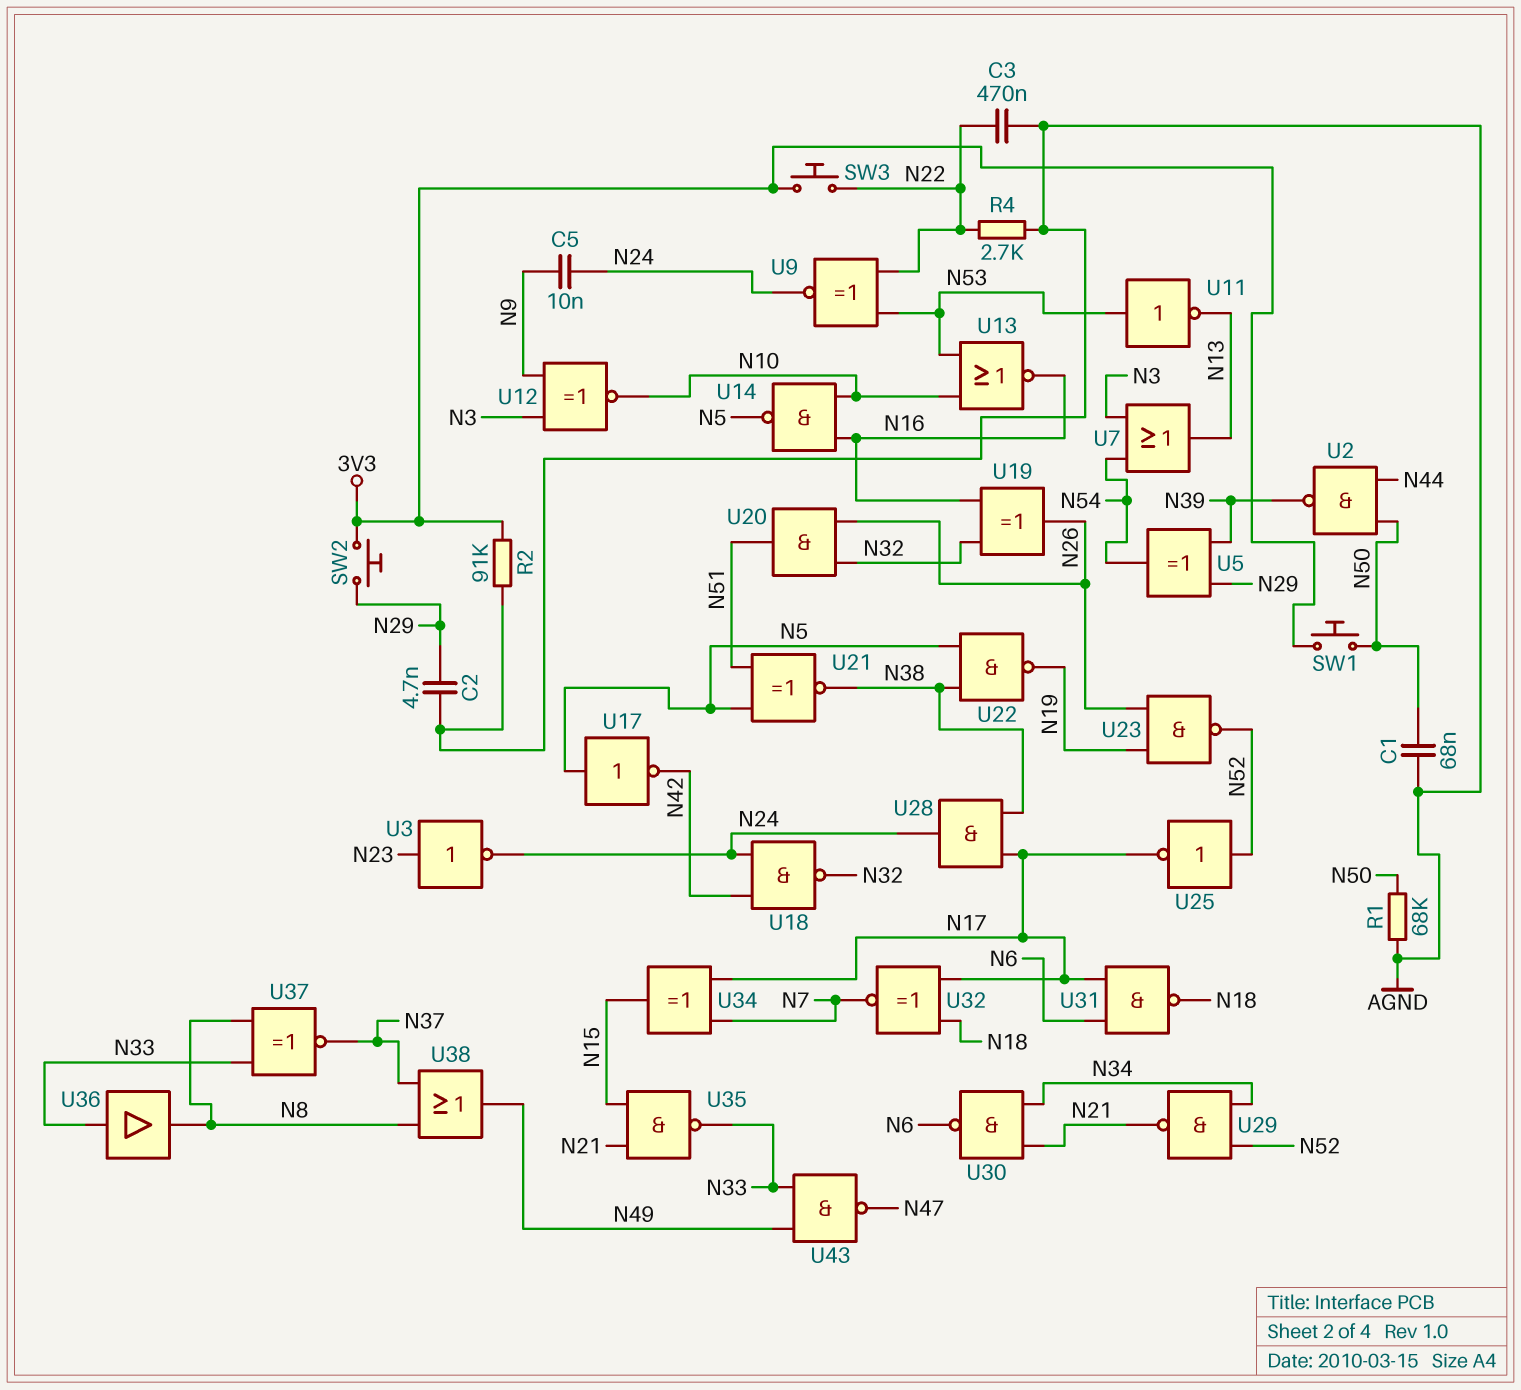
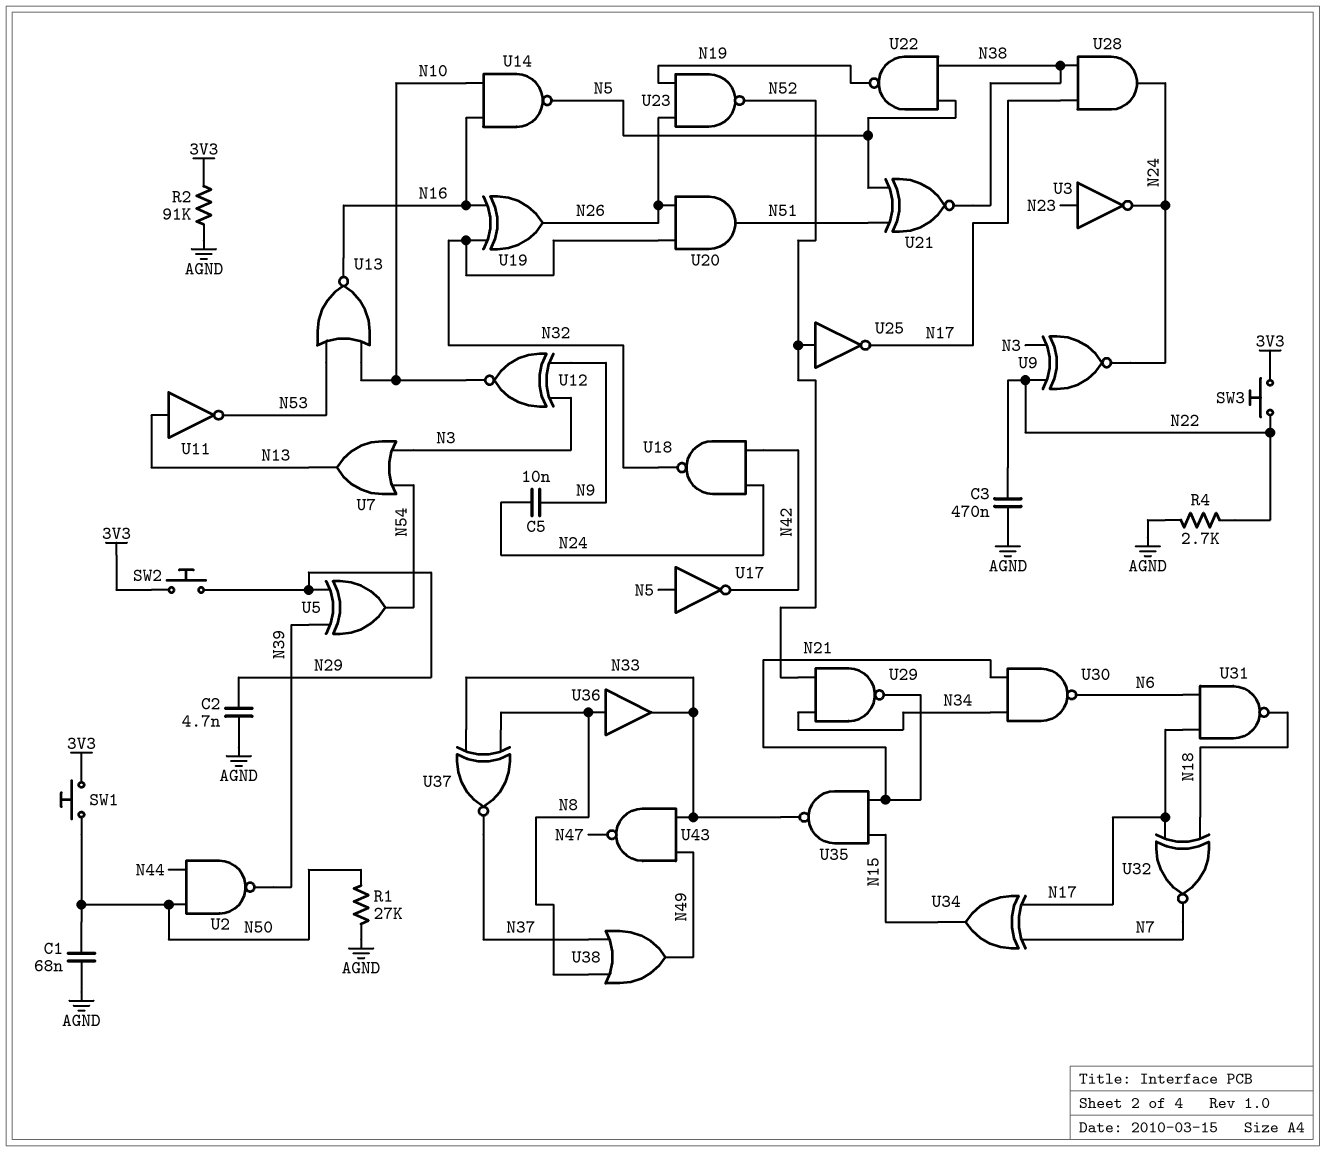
R1: 68k (AGND, N50) -> 27k (AGND, N50)
U9: XNOR (in N22, in N53, out N24) -> XNOR (in N3, in N22, out N24)
U11: NOT (in N53, out N13) -> NOT (in N13, out N53)
U36: buffer (in N33, out N8) -> buffer (in N8, out N33)

